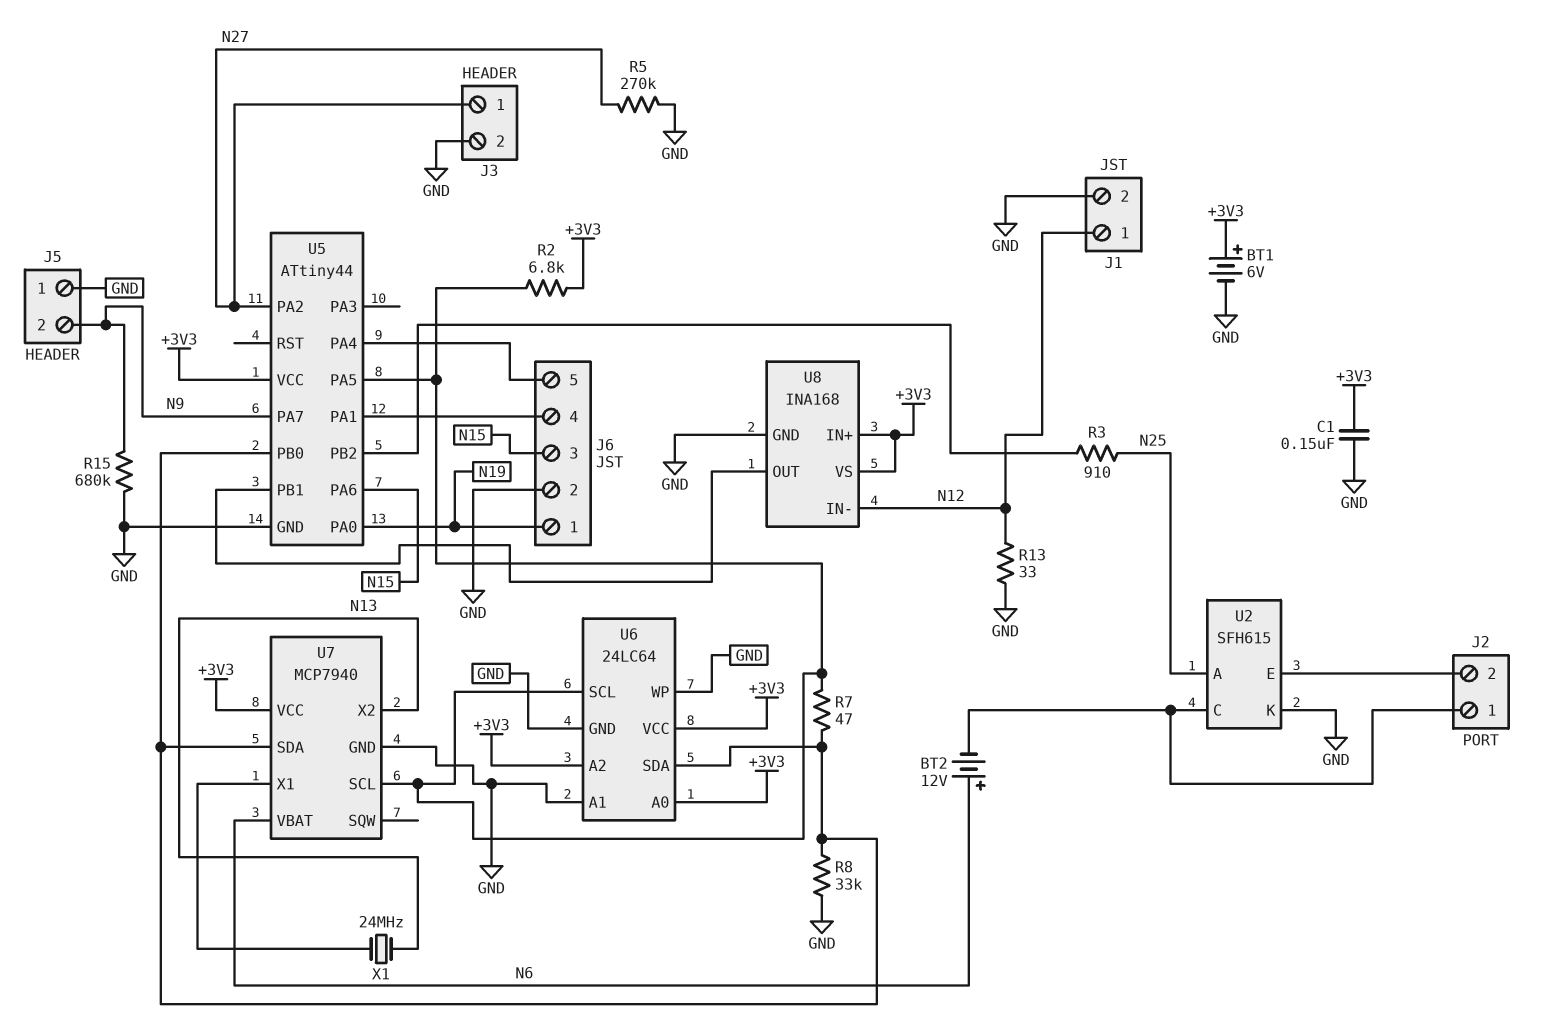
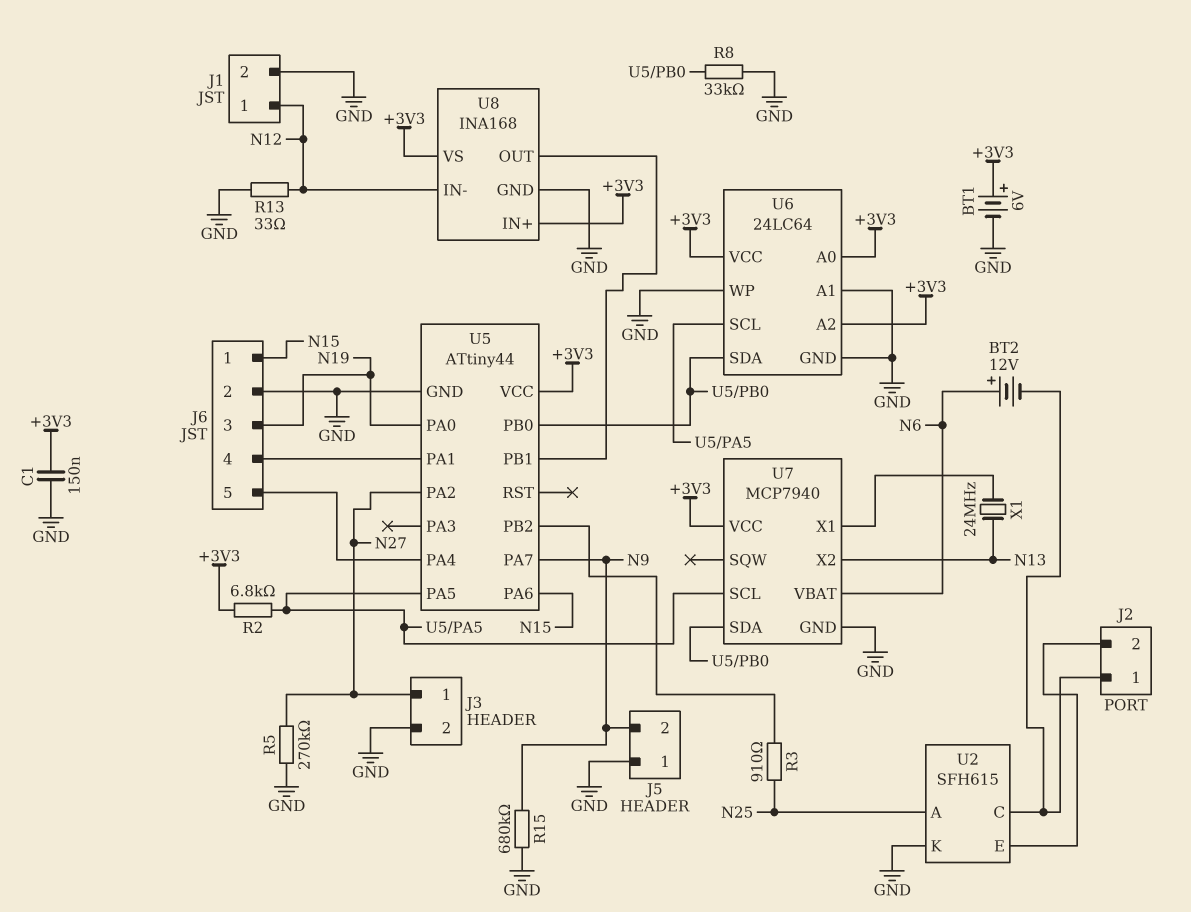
J6 pin 1: N19 -> N15
J6 pin 3: N15 -> N19
R7: 47 (U5/PA5, U5/PB0) -> none

